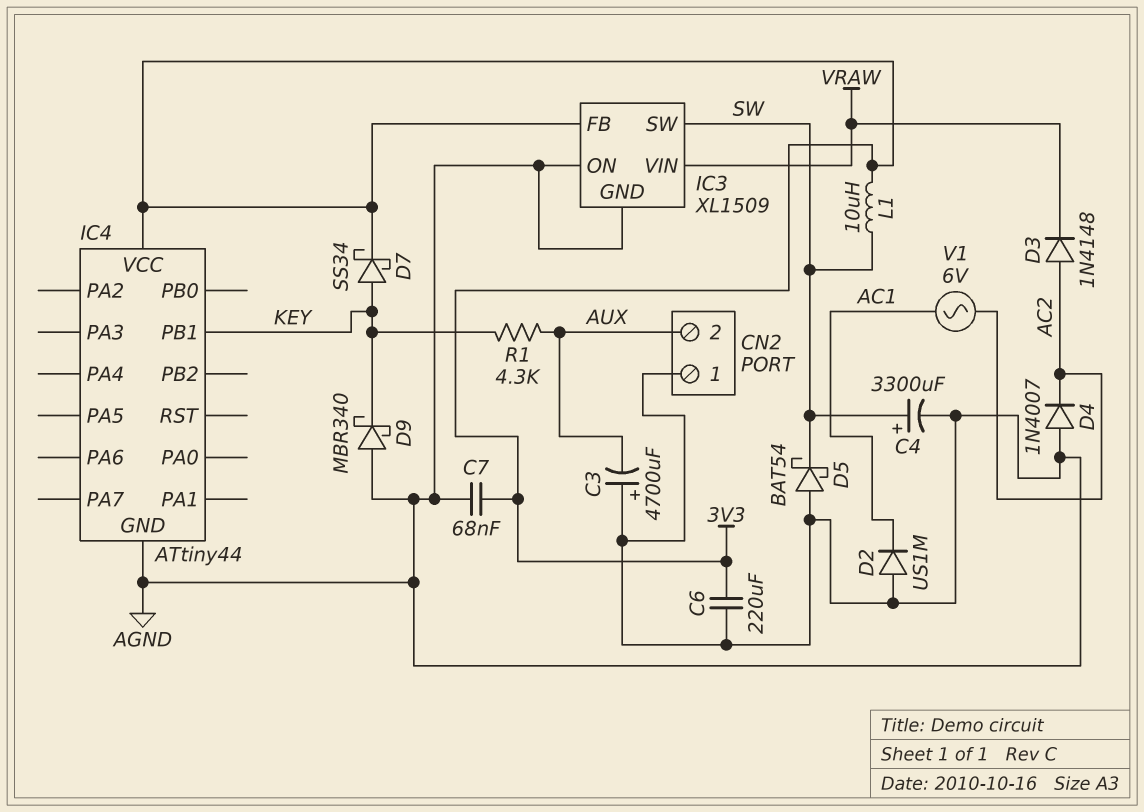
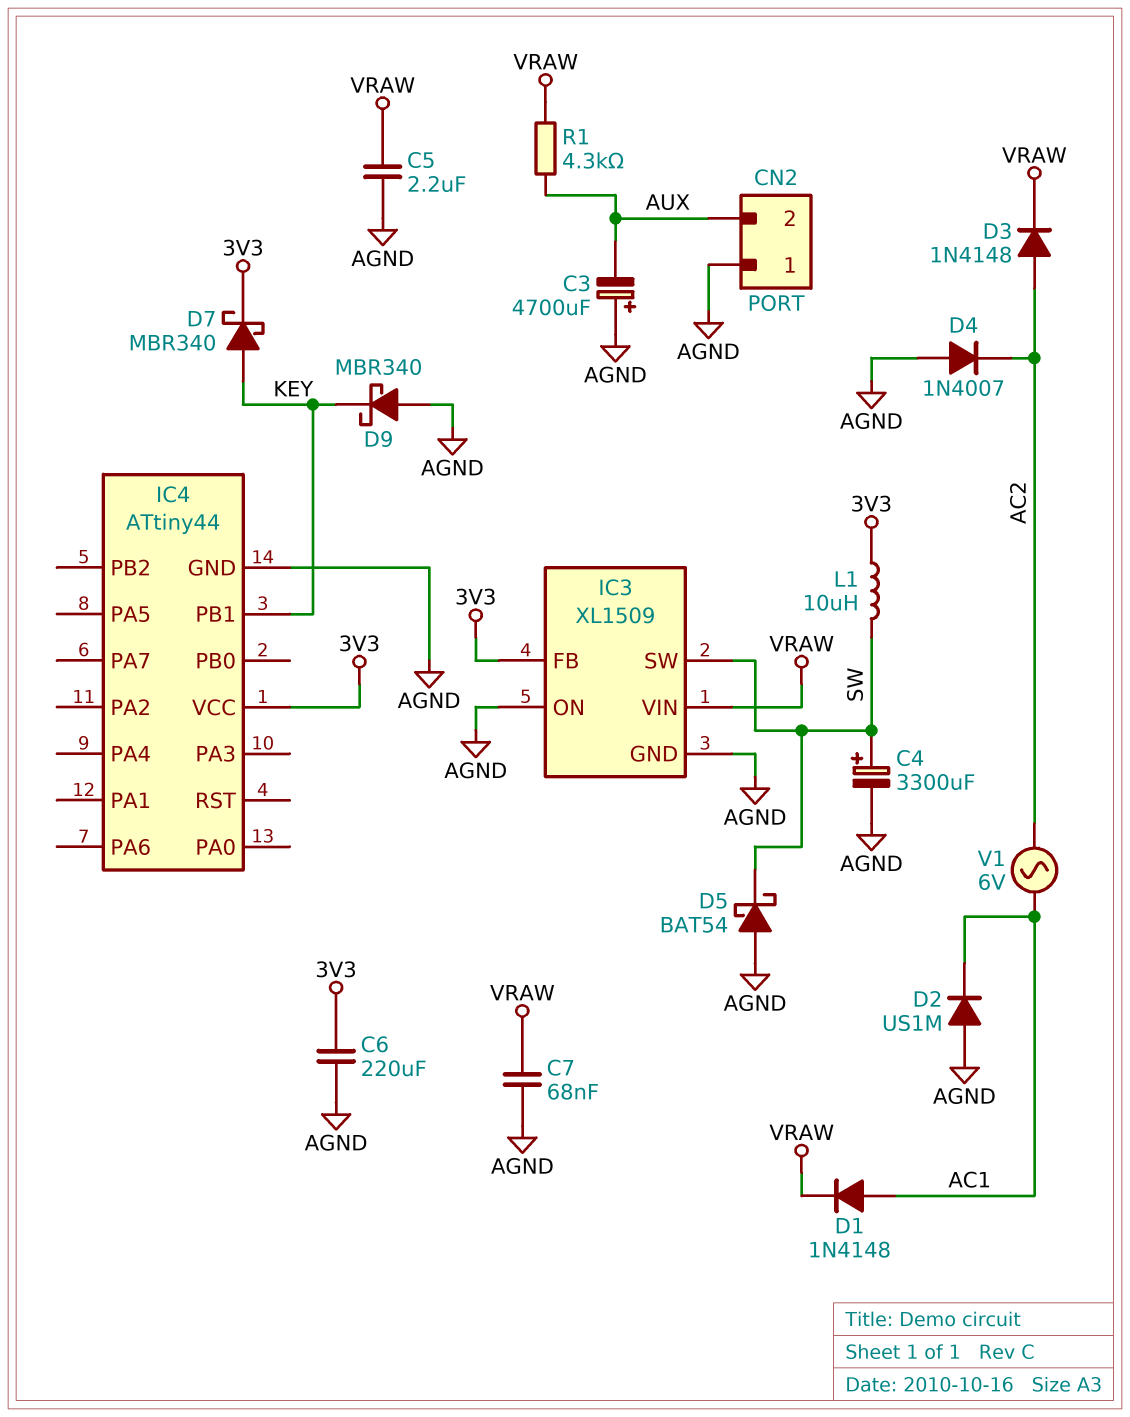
C5: none -> 2.2uF (AGND, VRAW)
C7: 68nF (3V3, AGND) -> 68nF (AGND, VRAW)
D1: none -> diode 1N4148 (A AC1, K VRAW)
D7: schottky SS34 (A KEY, K 3V3) -> schottky MBR340 (A KEY, K 3V3)
R1: 4.3k (AUX, KEY) -> 4.3k (AUX, VRAW)

